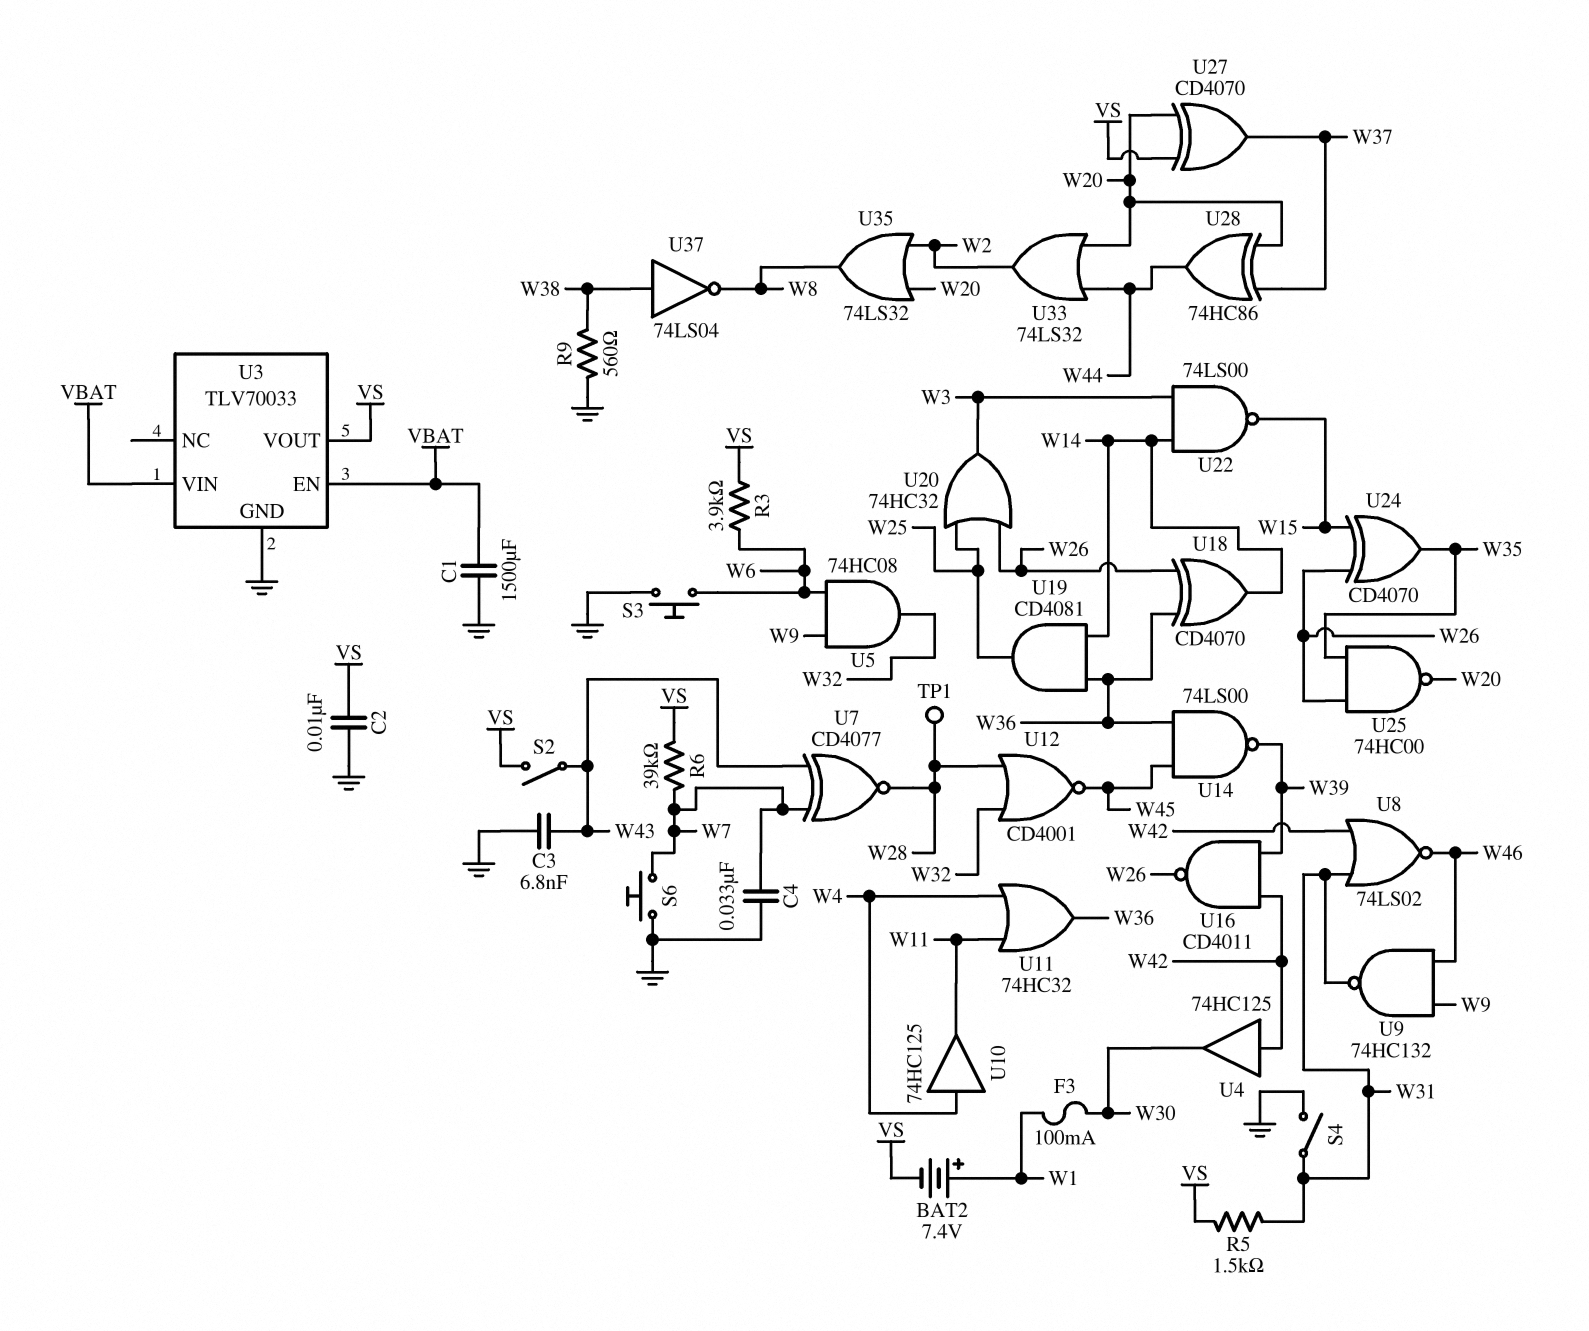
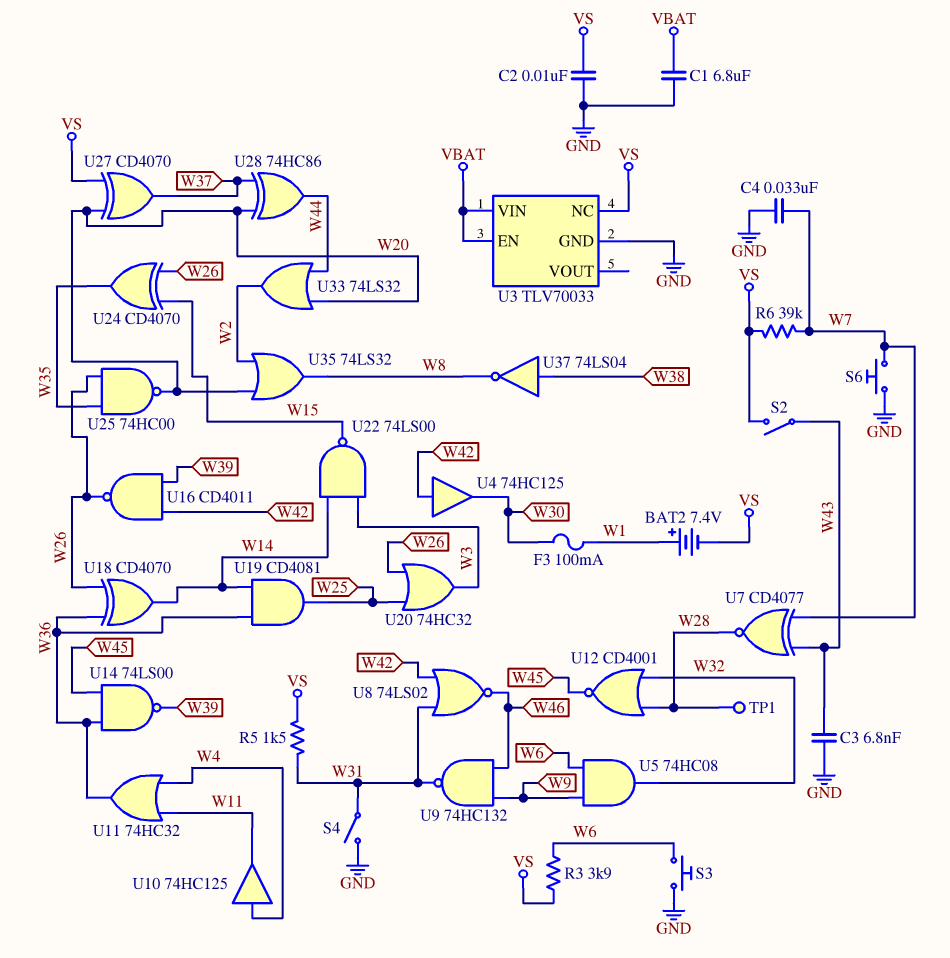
C1: 1500uF (GND, VBAT) -> 6.8uF (GND, VBAT)
R9: 560 (GND, W38) -> none
U3 pin NC: none -> VS
U3 pin VOUT: VS -> none

